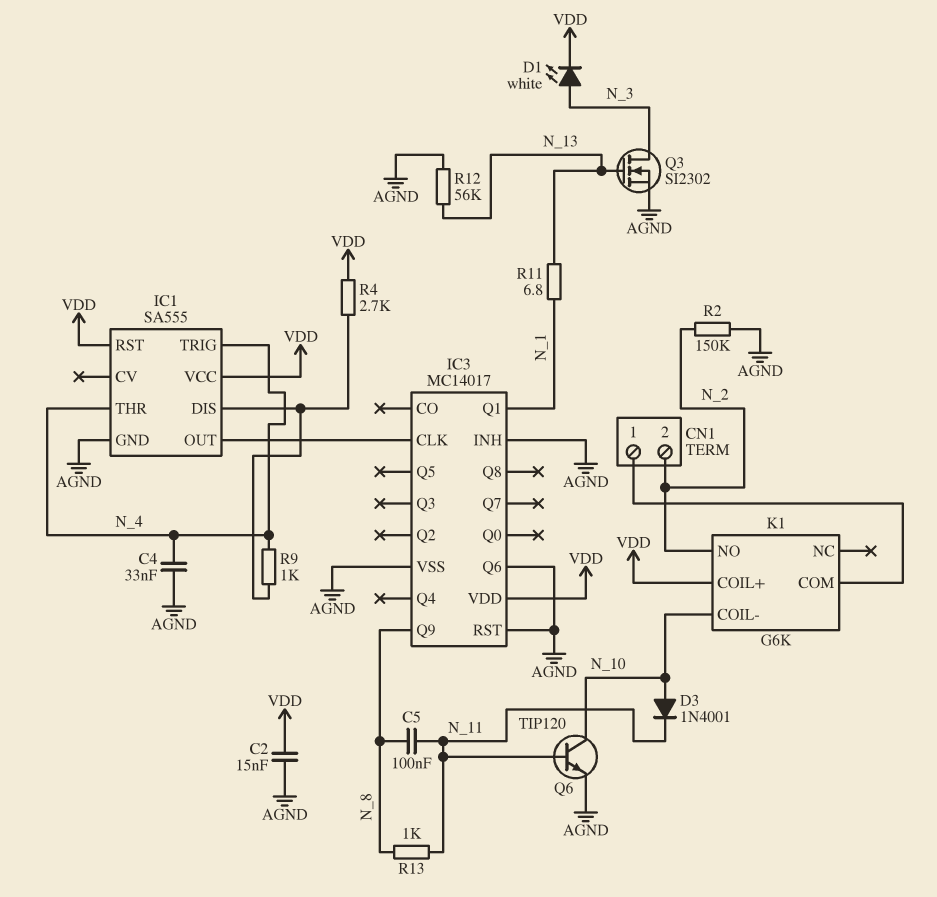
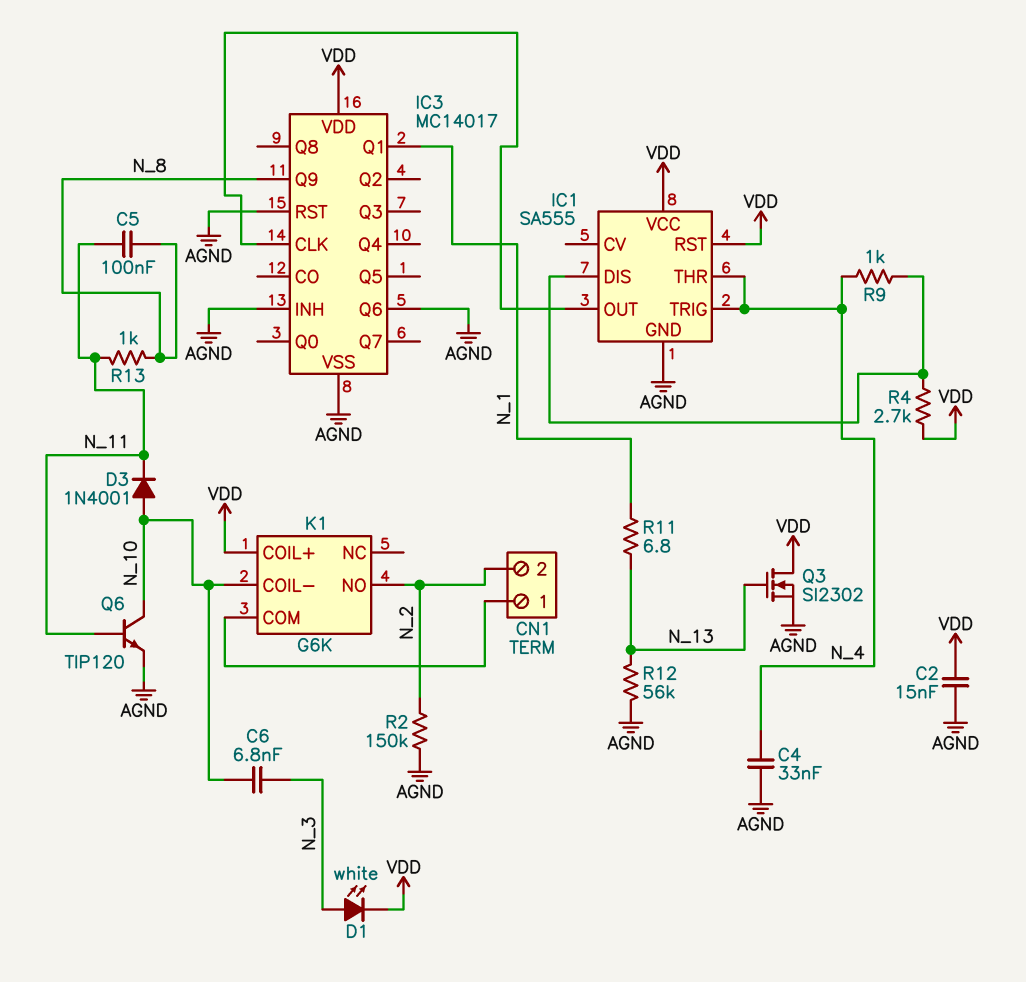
C6: none -> 6.8nF (N_3, N_10)
Q3: NMOS SI2302 (G N_13, D N_3, S AGND) -> NMOS SI2302 (G N_13, D VDD, S AGND)

